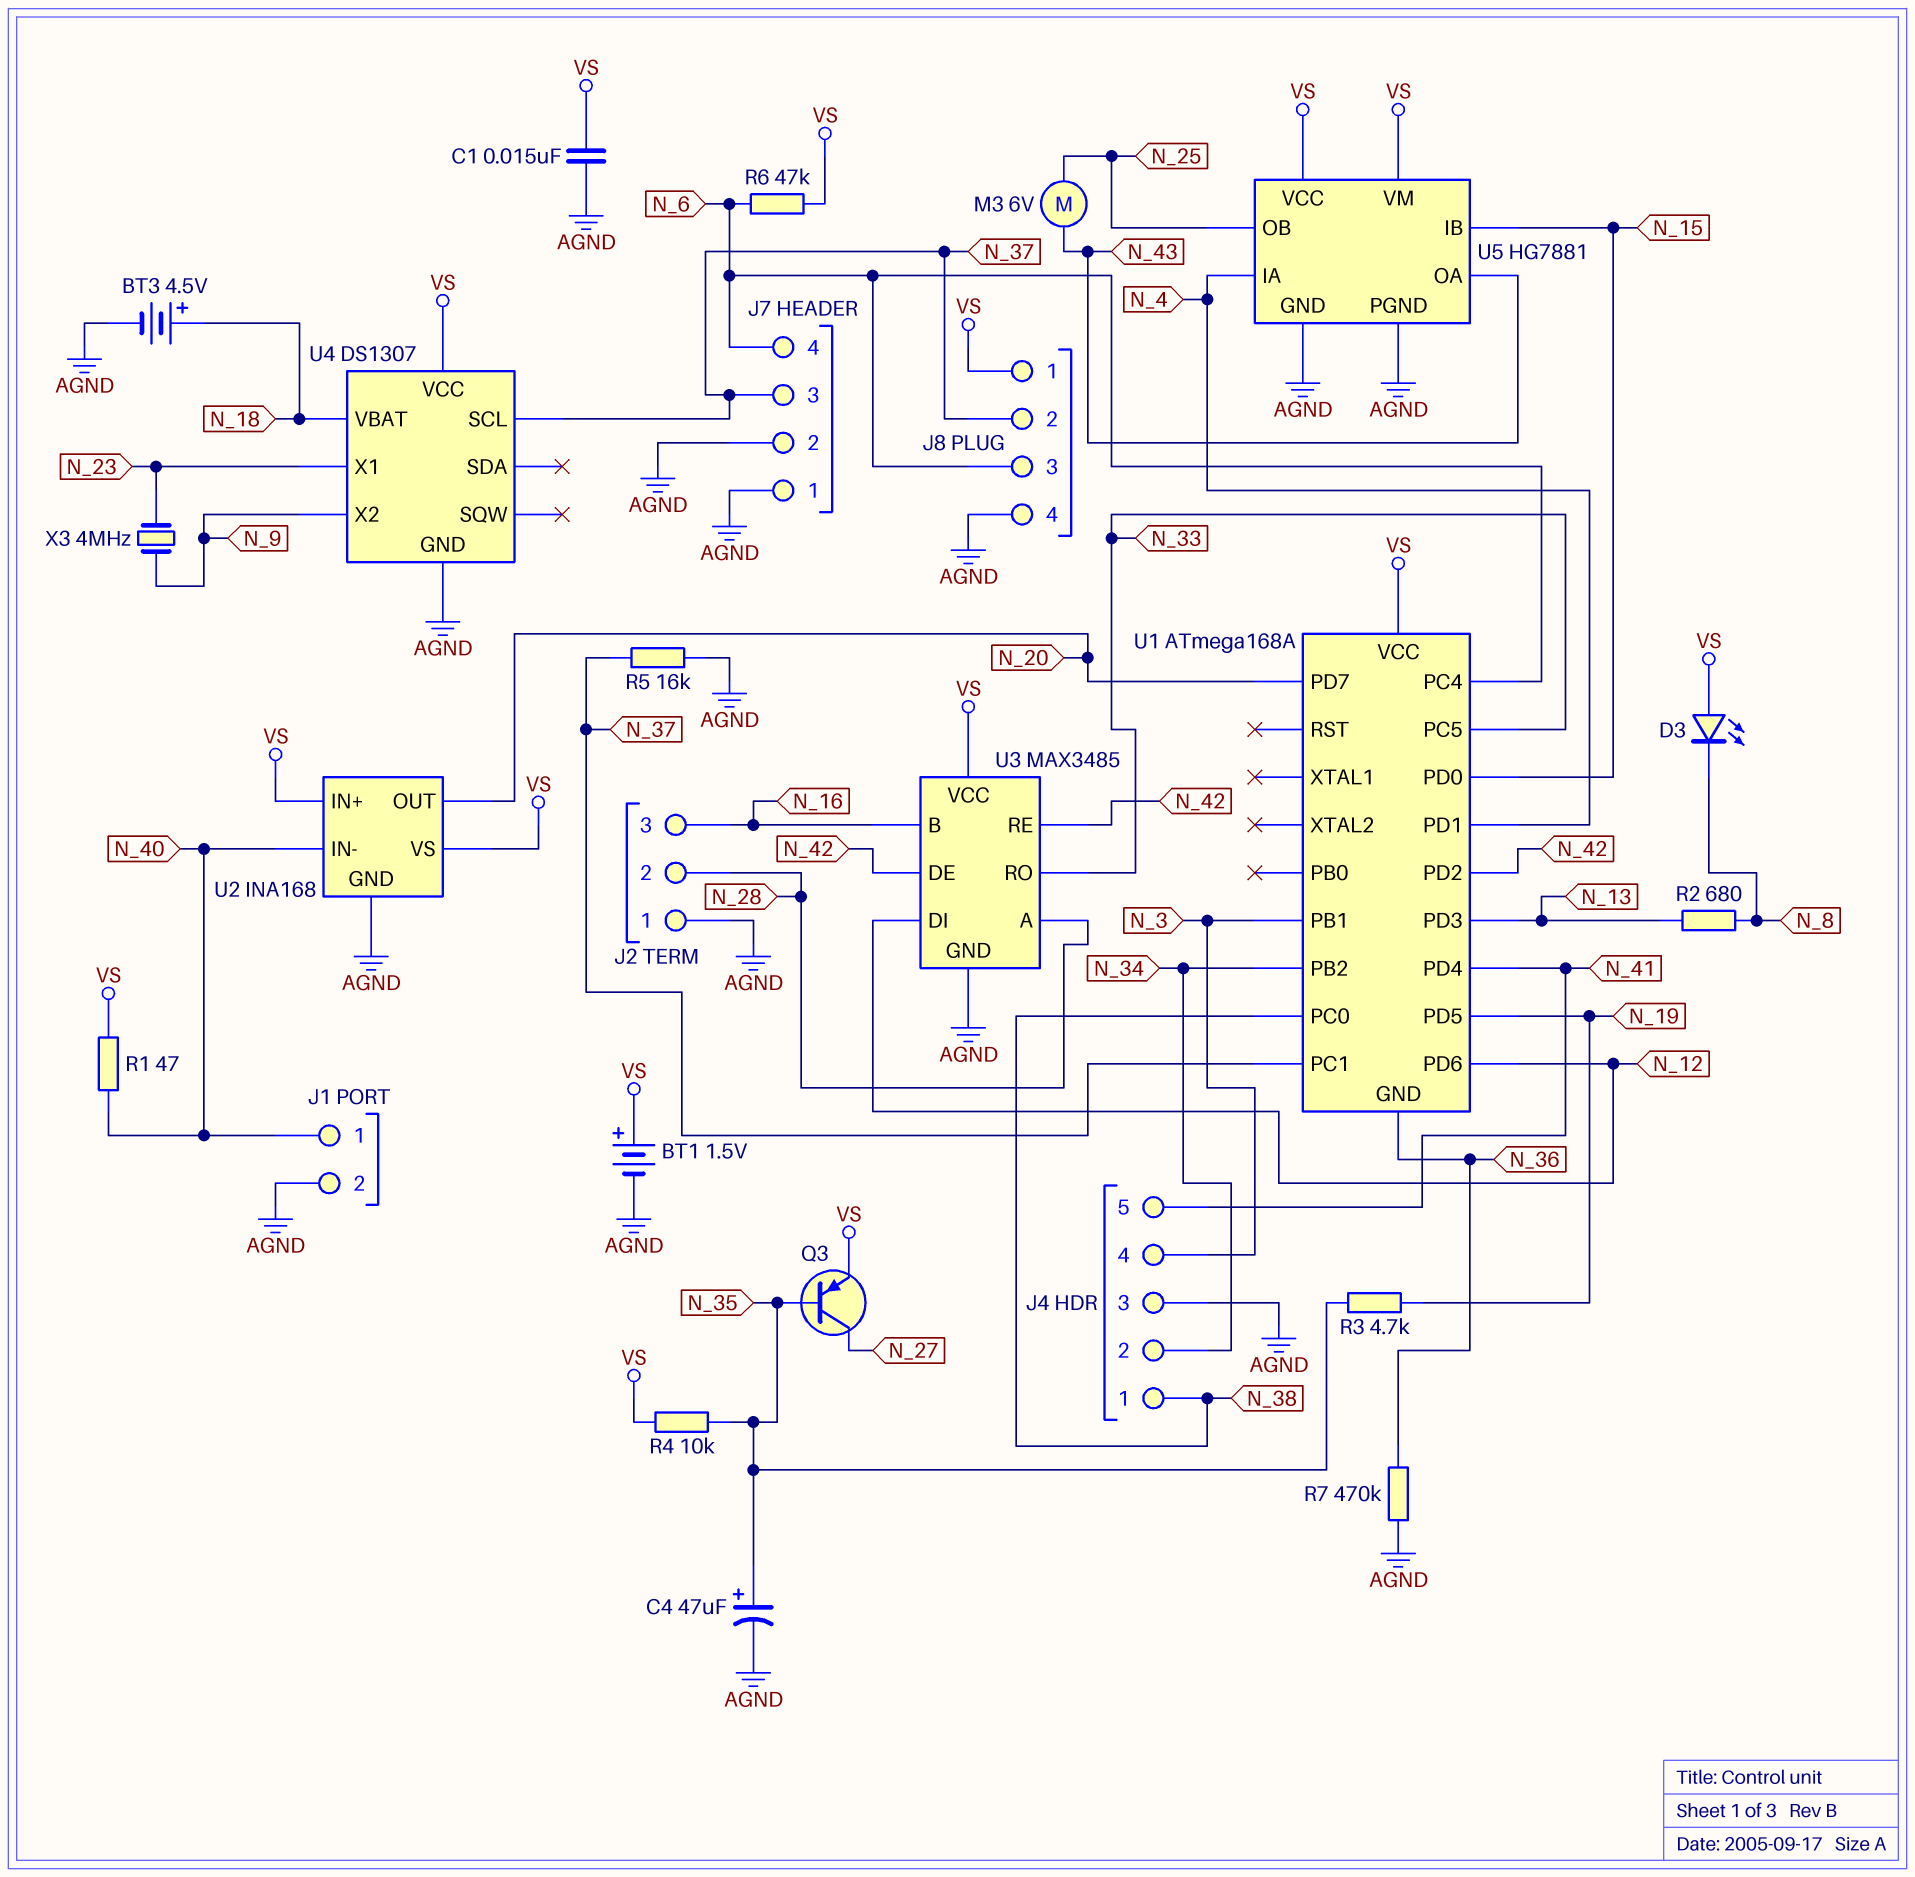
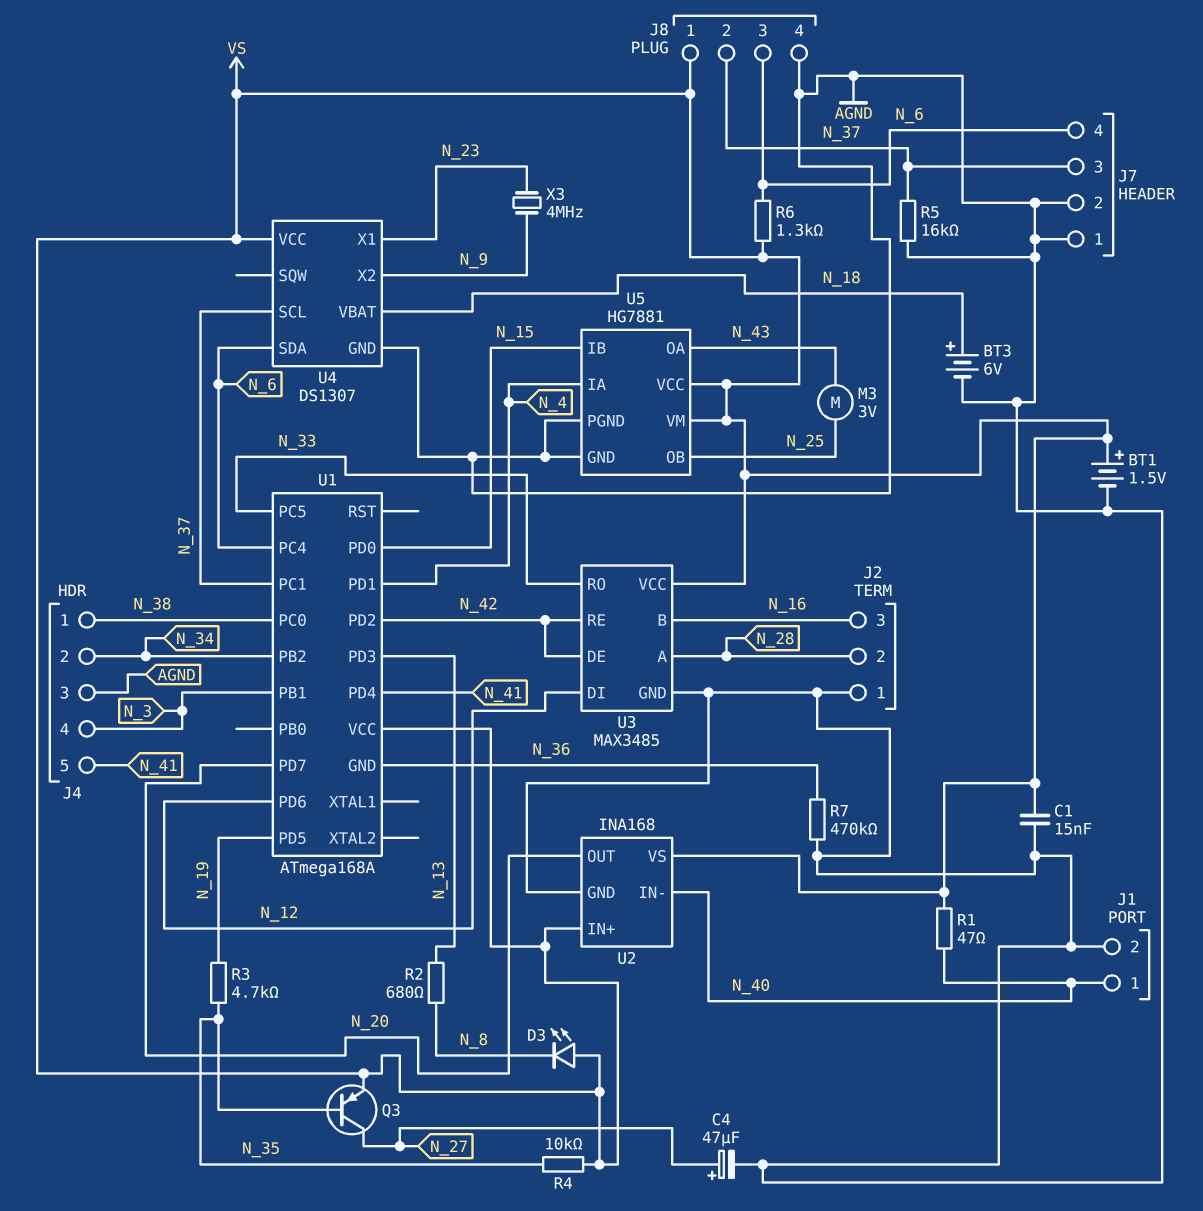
BT3: 4.5V (plus N_18, minus AGND) -> 6V (plus N_18, minus AGND)
C4: 47uF (plus N_35, minus AGND) -> 47uF (plus N_27, minus AGND)
M3: motor 6V (N_25, N_43) -> motor 3V (N_25, N_43)
R6: 47k (N_6, VS) -> 1.3k (N_6, VS)
U4 pin SDA: none -> N_6

